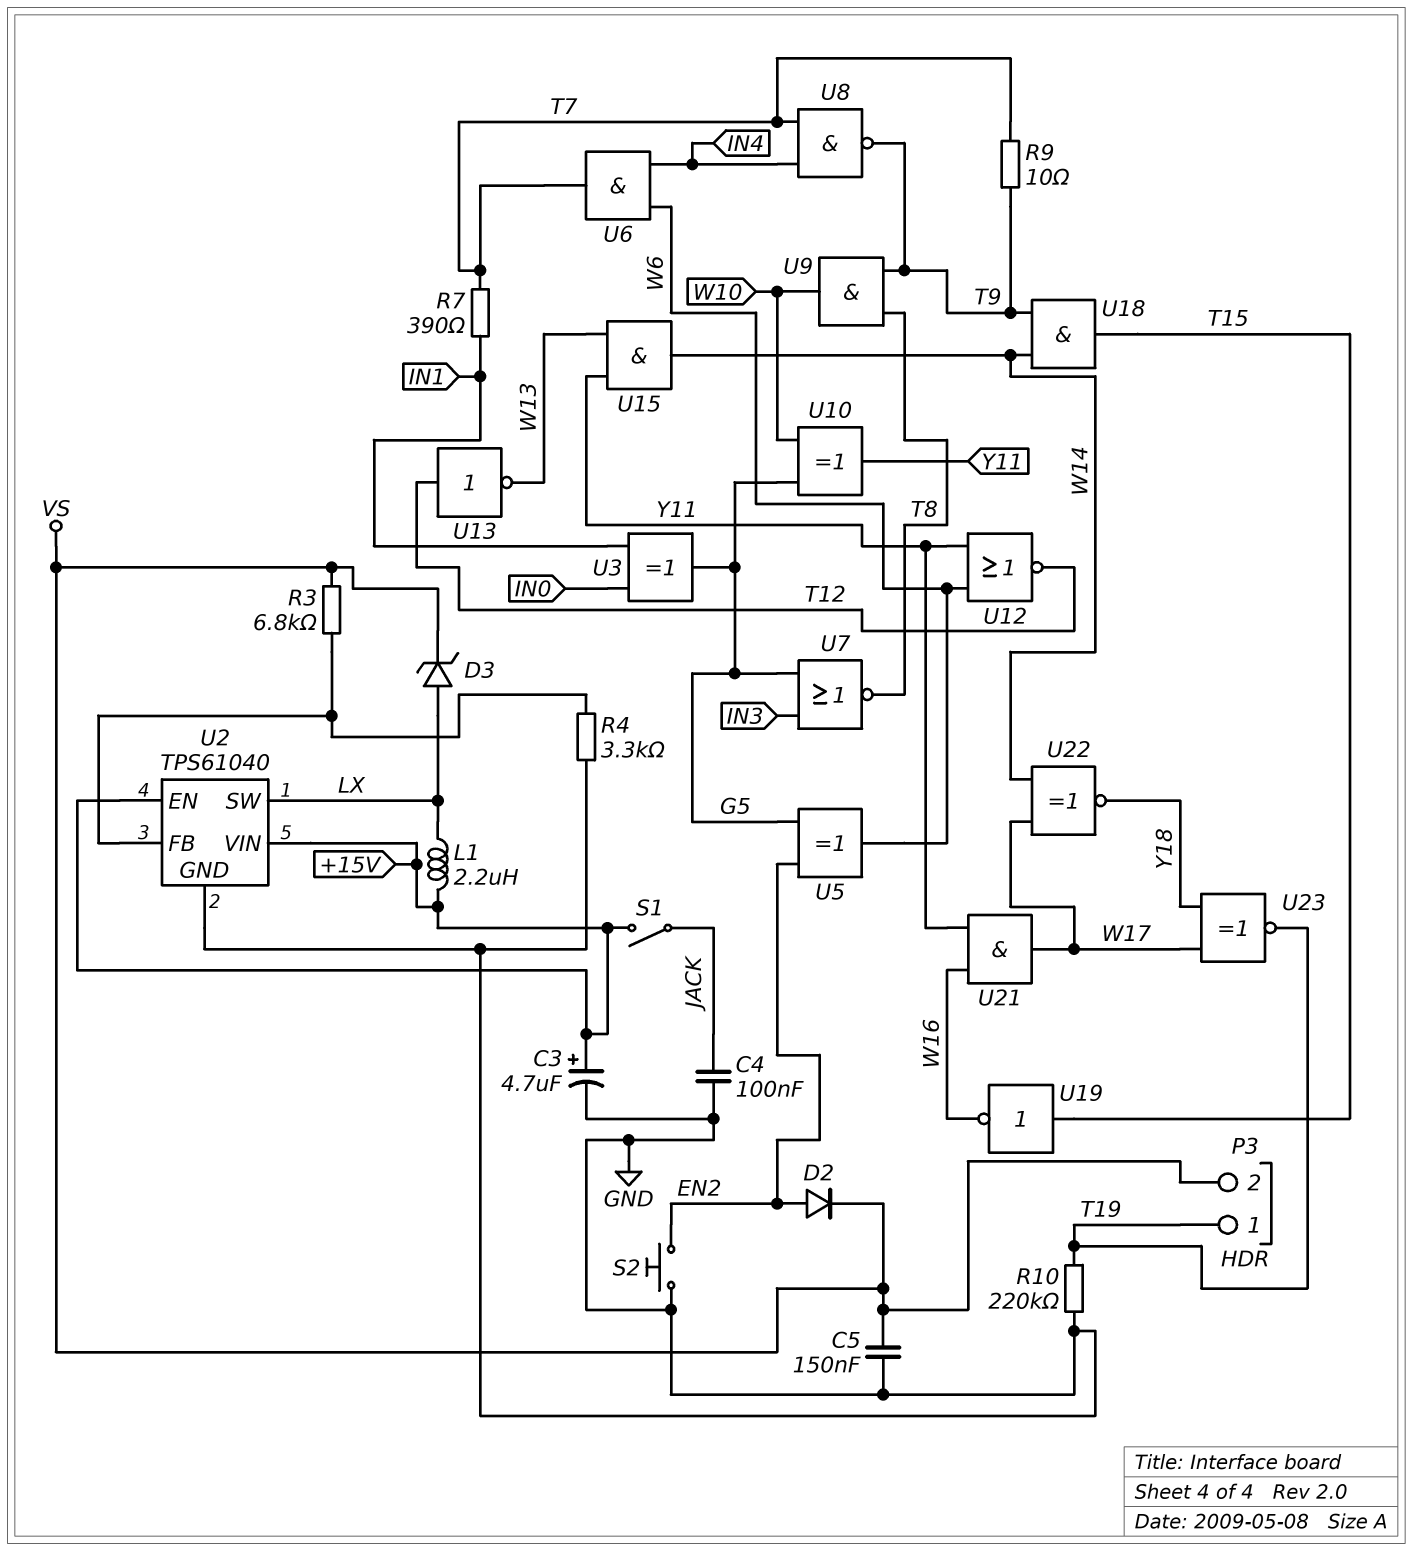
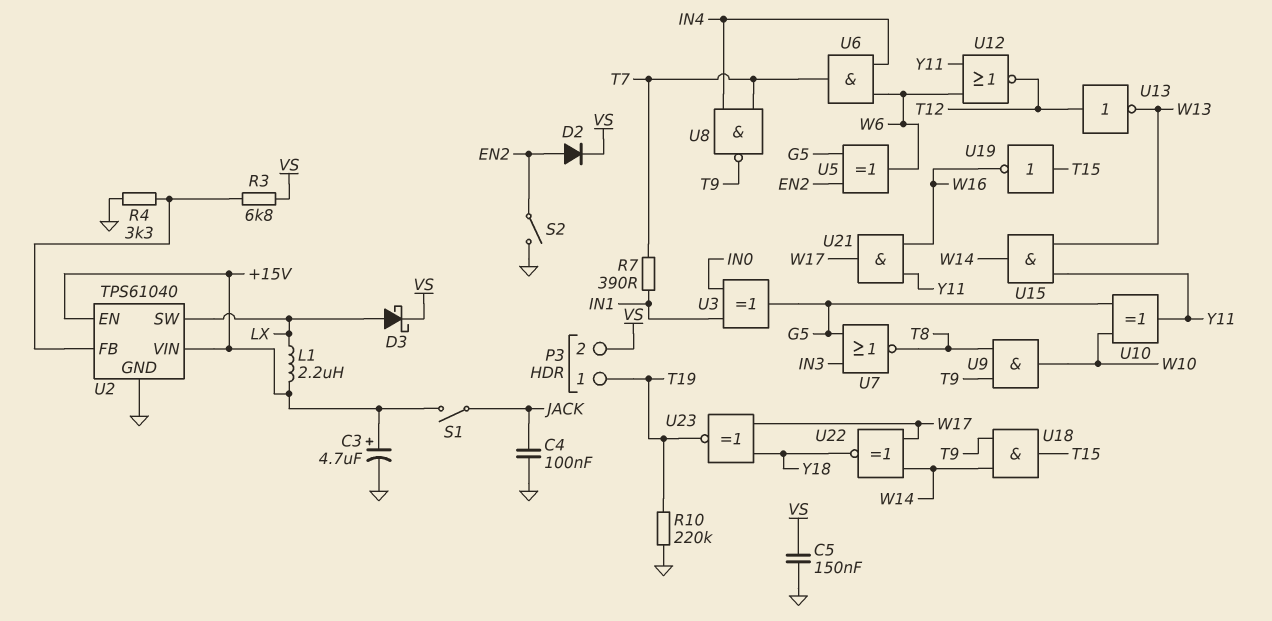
D3: zener (A LX, K VS) -> schottky (A LX, K VS)
R9: 10 (T7, T9) -> none
S2: button (EN2, GND) -> switch (EN2, GND)

